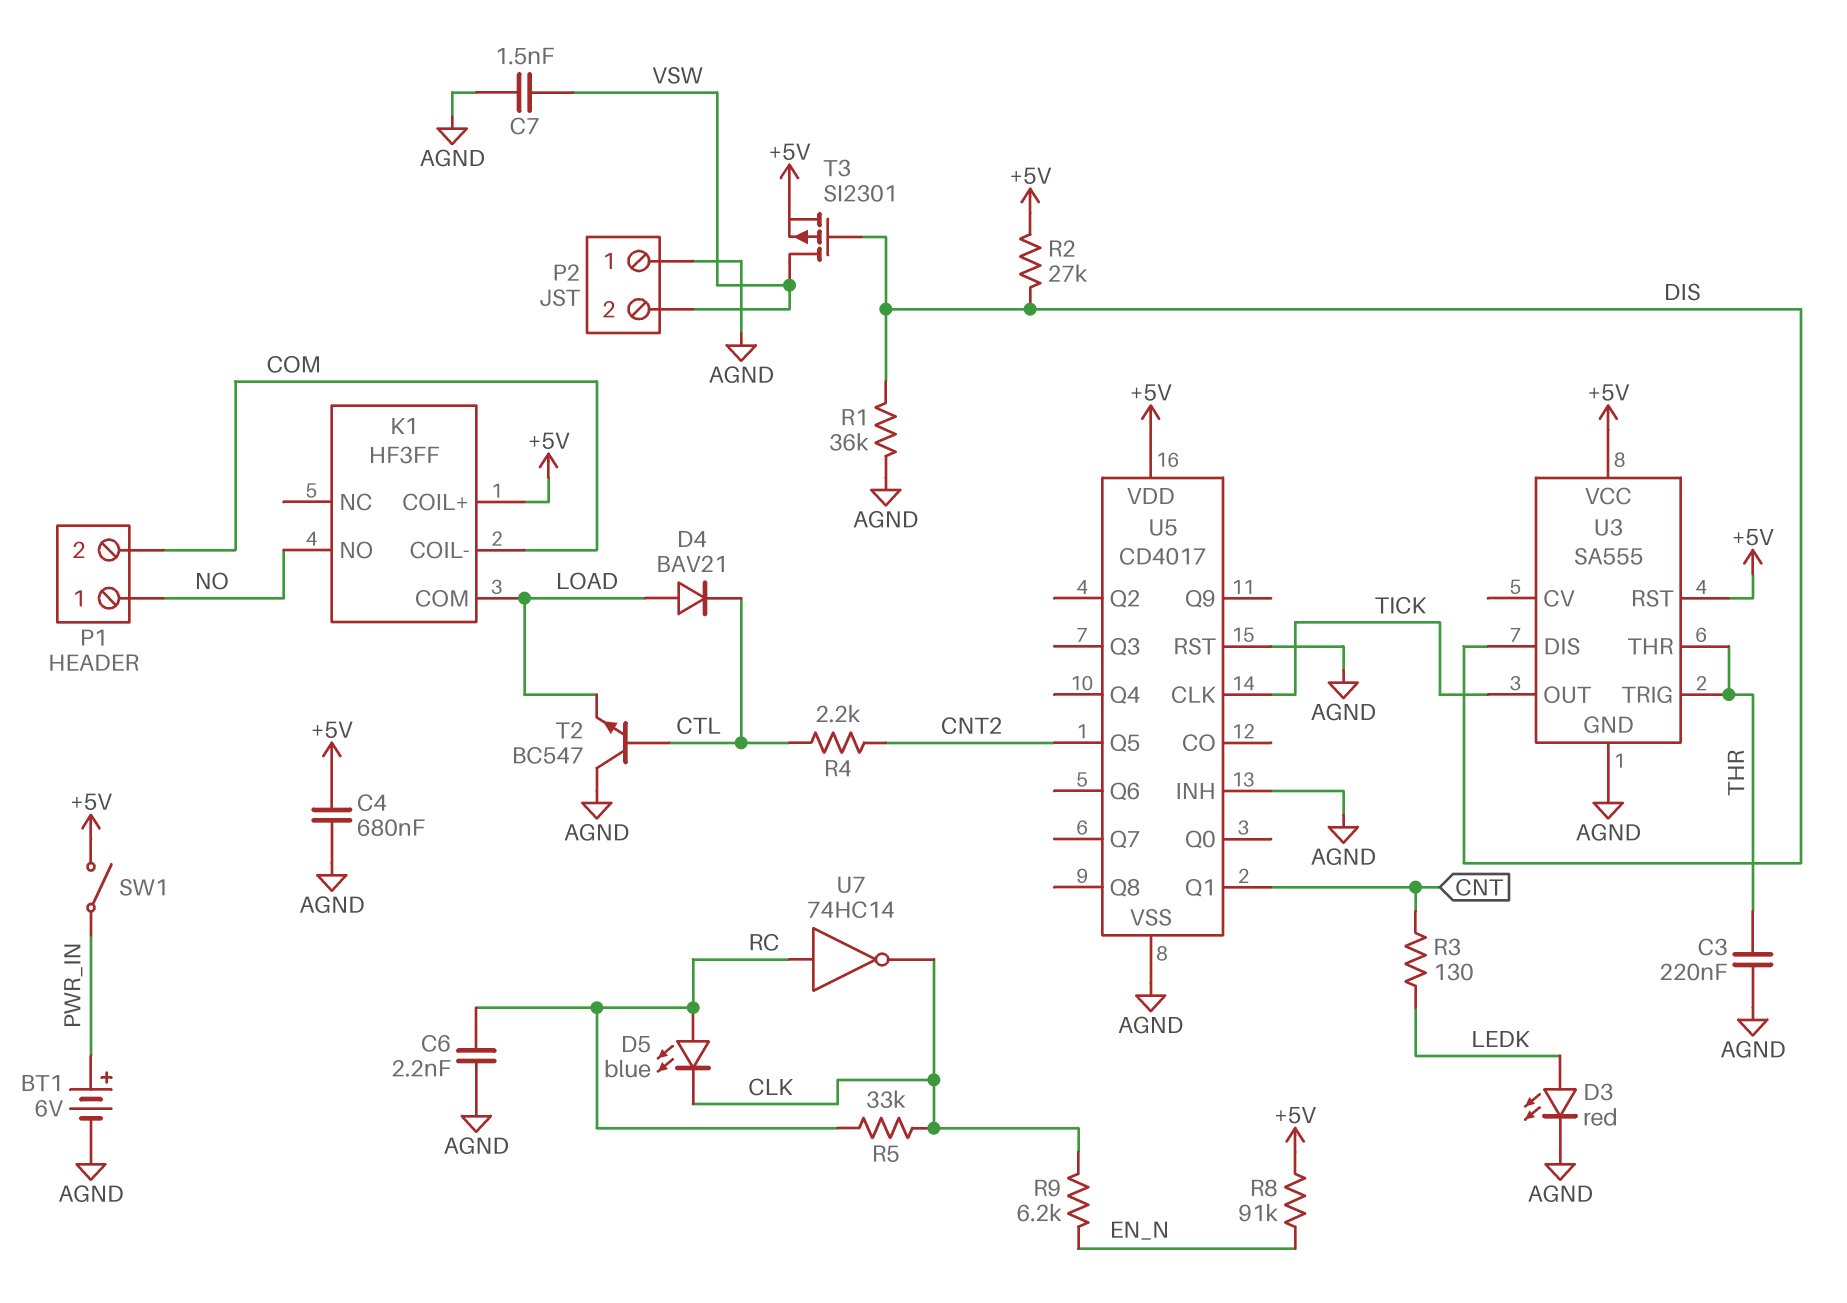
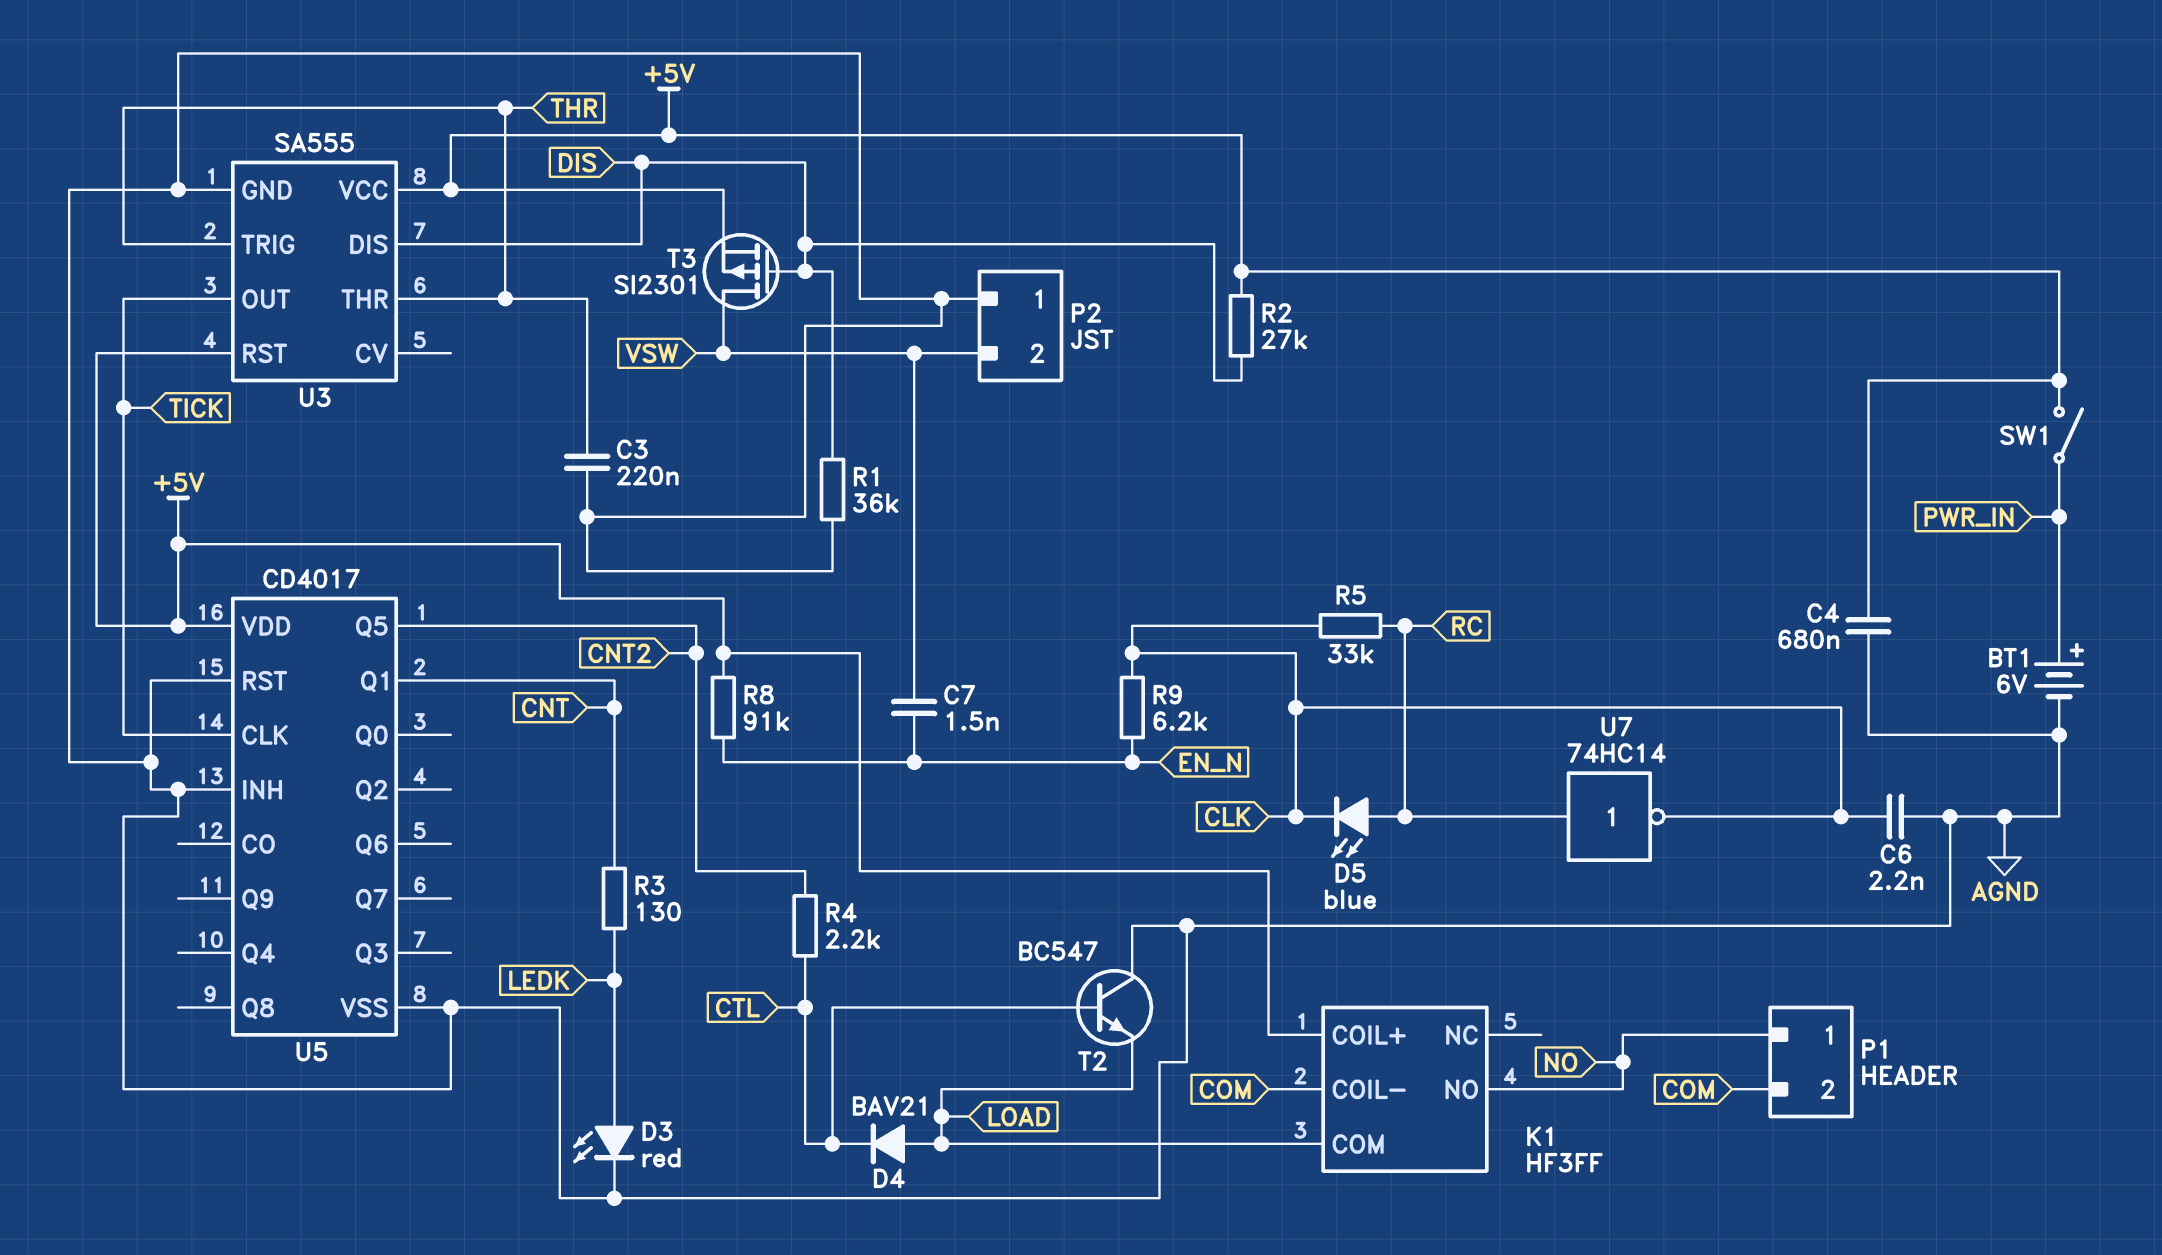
C6: 2.2nF (AGND, RC) -> 2.2nF (AGND, CLK)
C7: 1.5nF (AGND, VSW) -> 1.5nF (EN_N, VSW)

